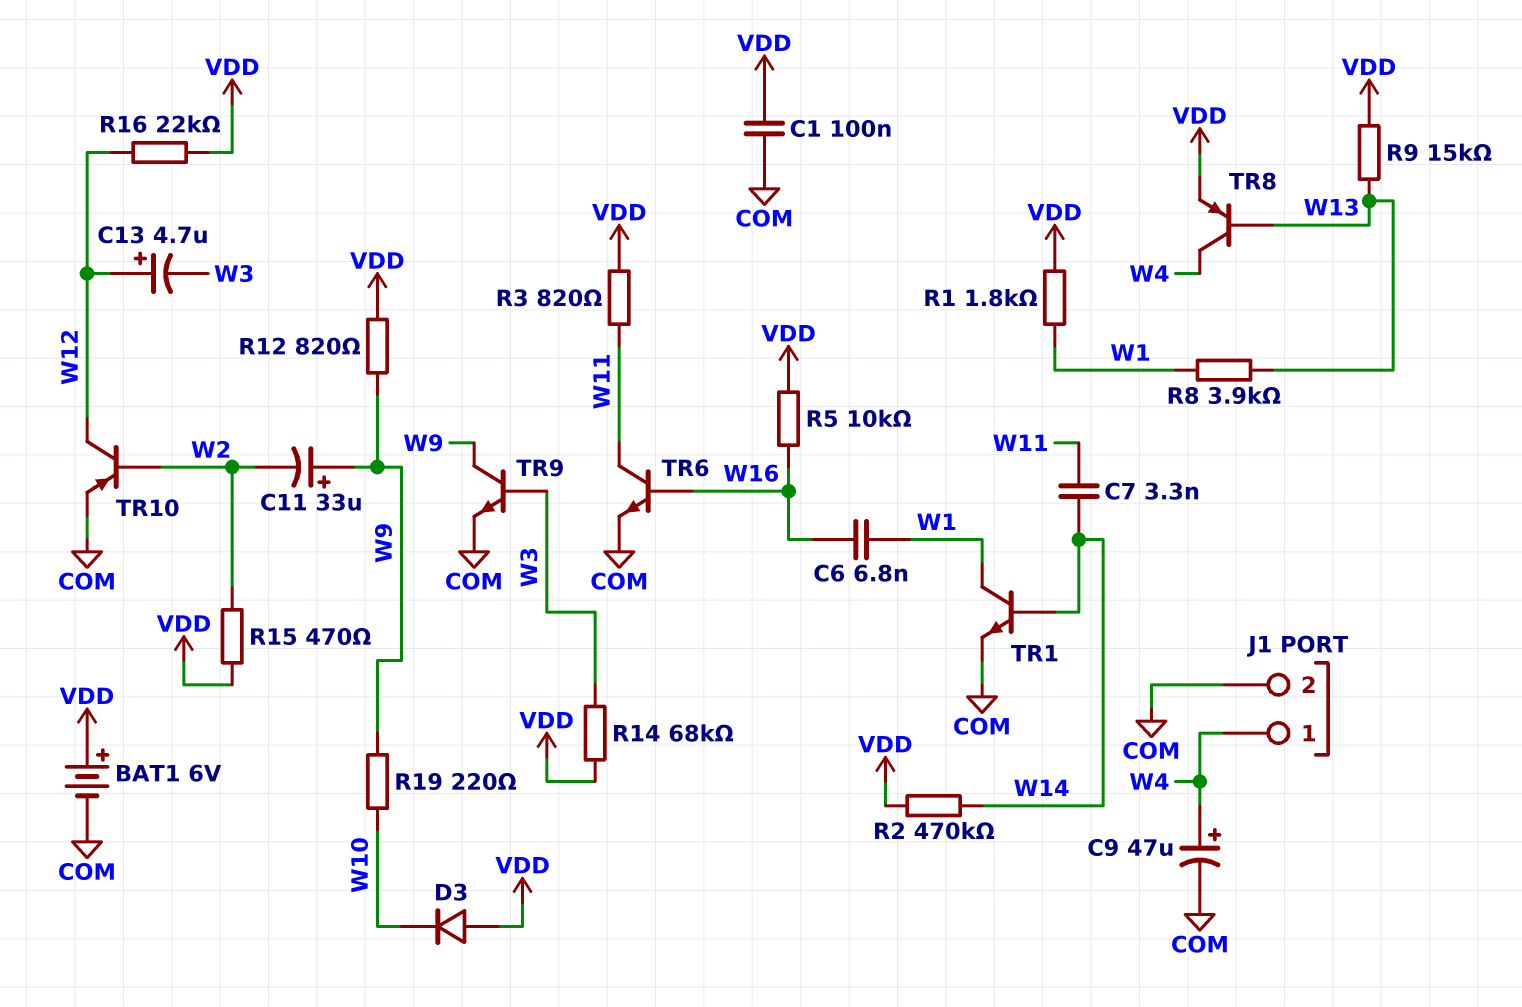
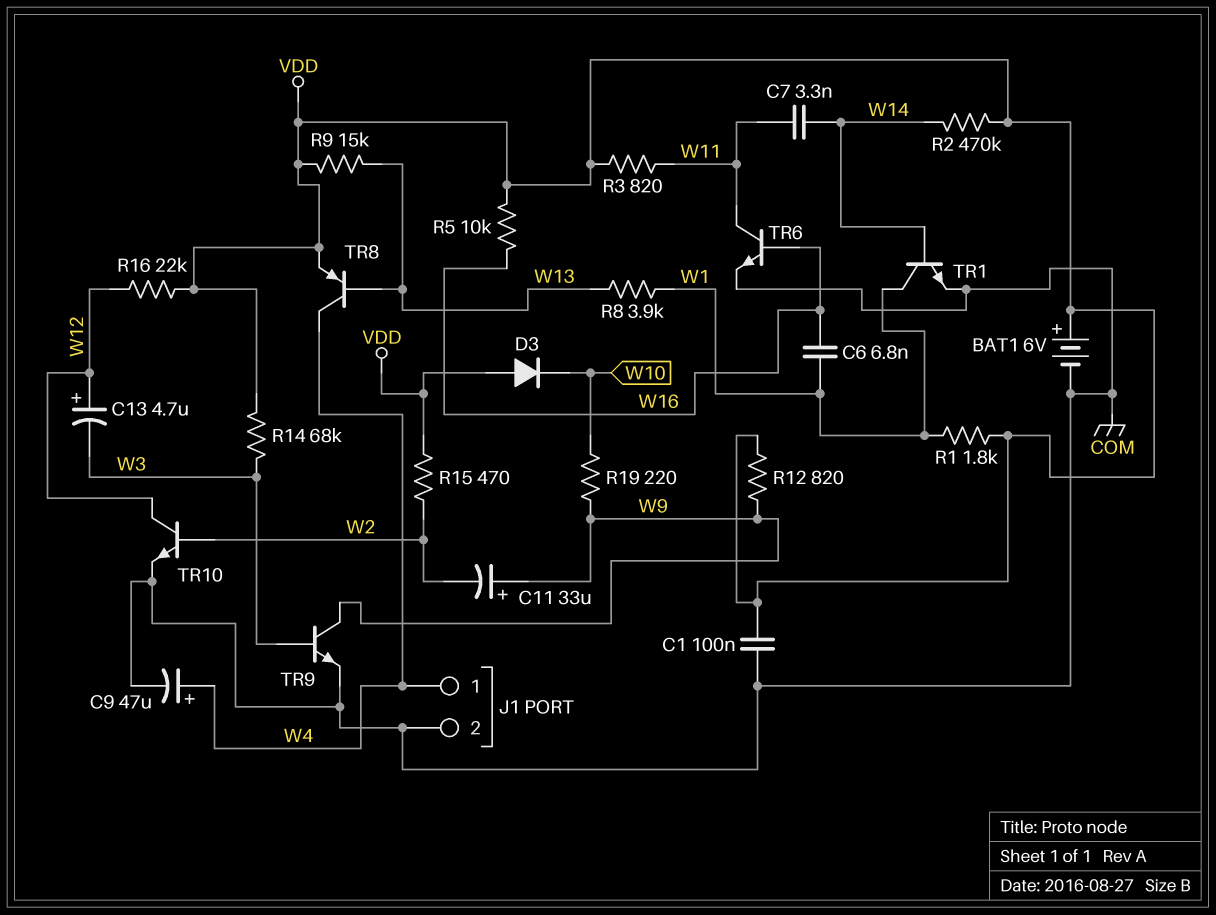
TR10: PNP (B W2, C W12, E COM) -> NPN (B W2, C W12, E COM)

